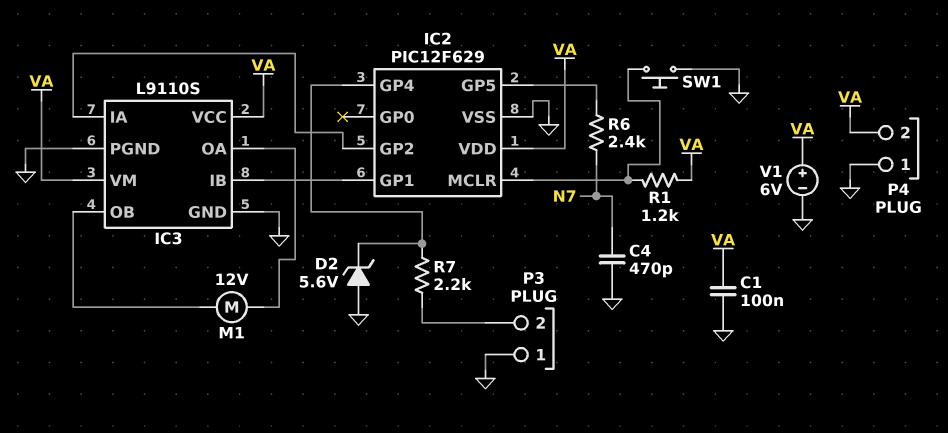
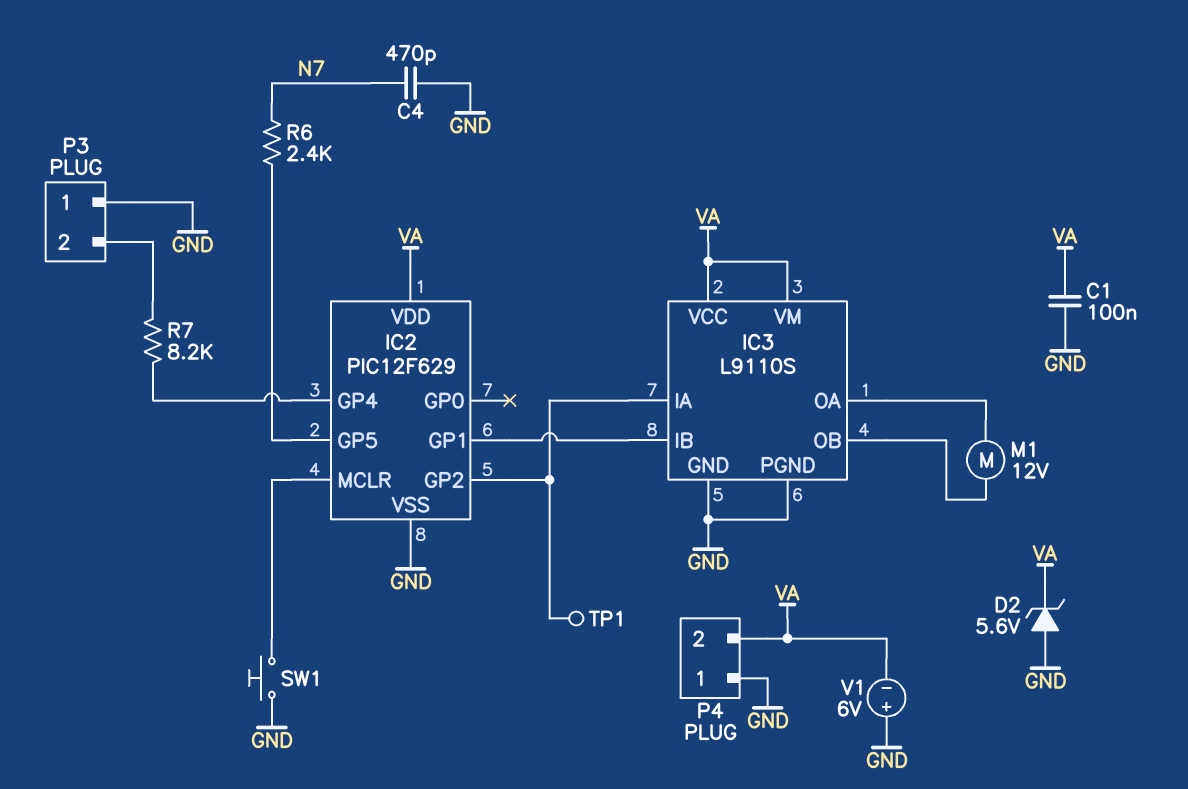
D2: zener 5.6V (A GND, K IC2/GP4) -> zener 5.6V (A GND, K VA)
R1: 1.2k (IC2/MCLR, VA) -> none
R7: 2.2k (IC2/GP4, P3/2) -> 8.2k (IC2/GP4, P3/2)
TP1: none -> test point (IC2/GP2)
V1: 6V (plus VA, minus GND) -> 6V (plus GND, minus VA)

